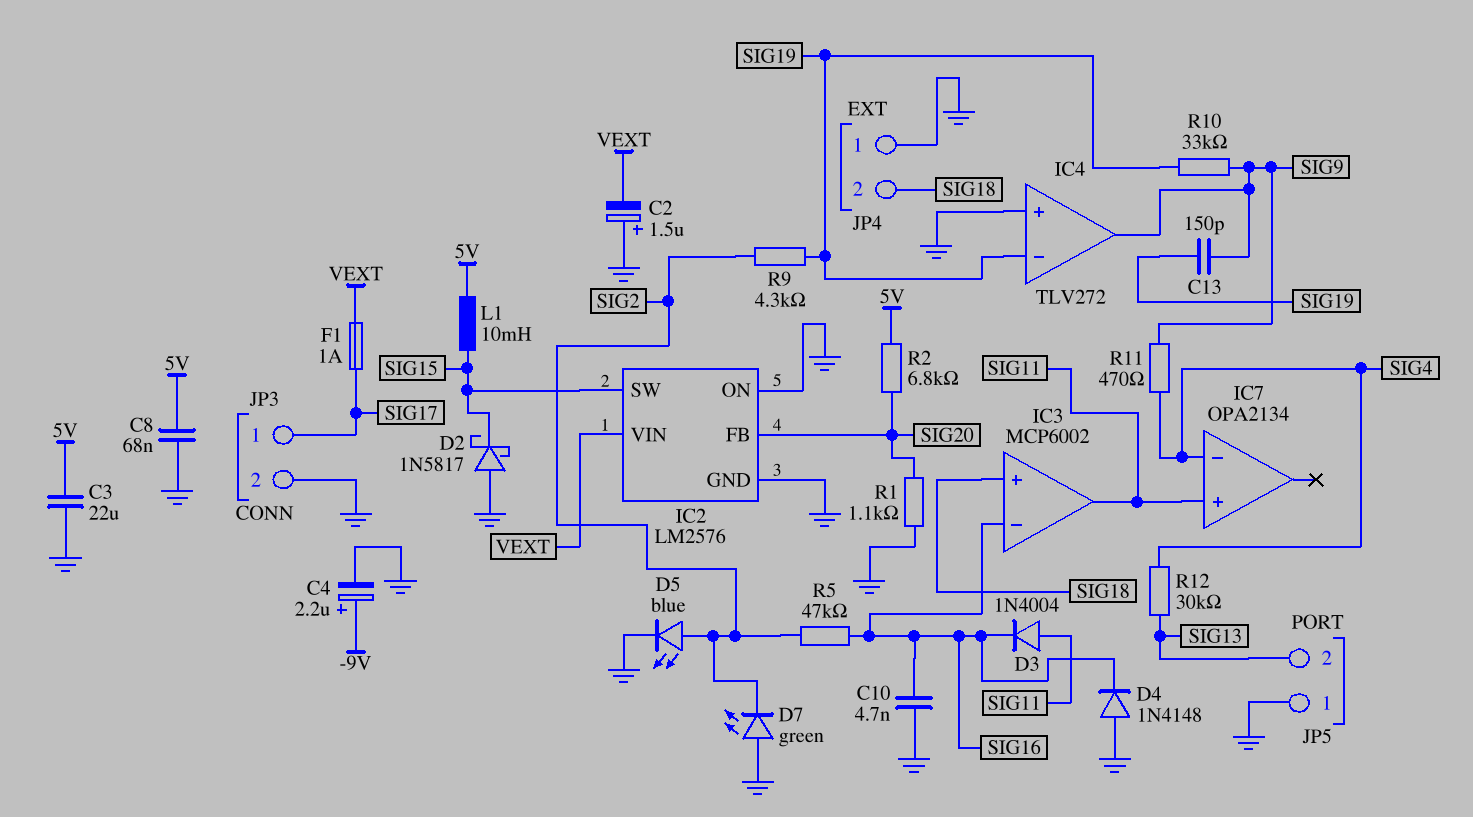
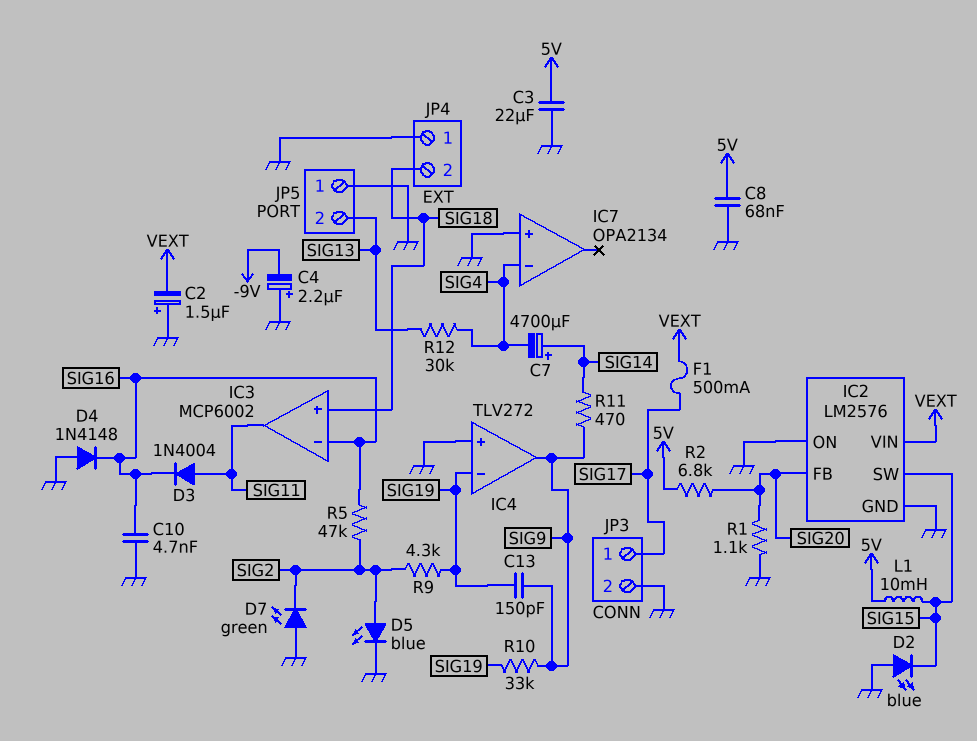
C4: 2.2uF (plus -9V, minus GND) -> 2.2uF (plus GND, minus -9V)
C7: none -> 4700uF (plus SIG14, minus SIG4)
D2: schottky 1N5817 (A GND, K SIG15) -> LED blue (A GND, K SIG15)
F1: 1A (SIG17, VEXT) -> 500mA (SIG17, VEXT)
IC7 pin in+: SIG11 -> GND
R11: 470 (SIG4, SIG9) -> 470 (SIG9, SIG14)

